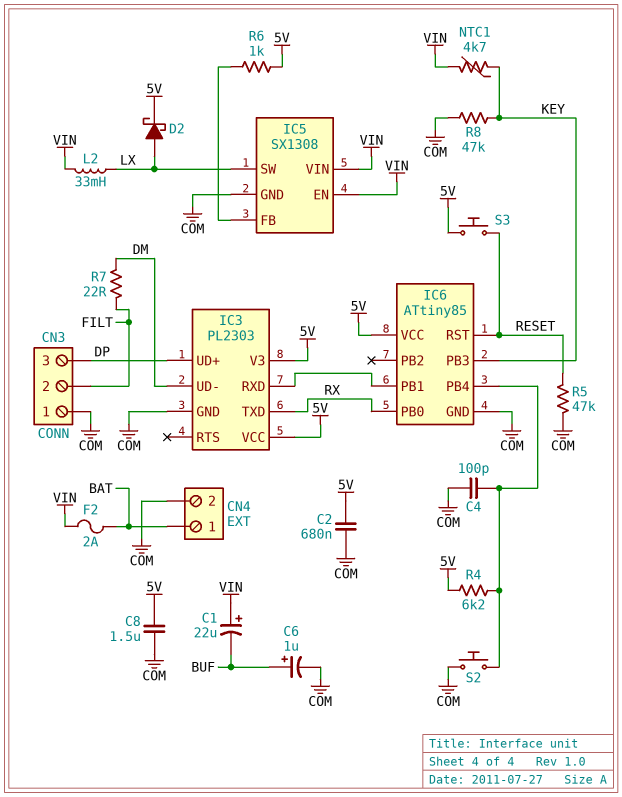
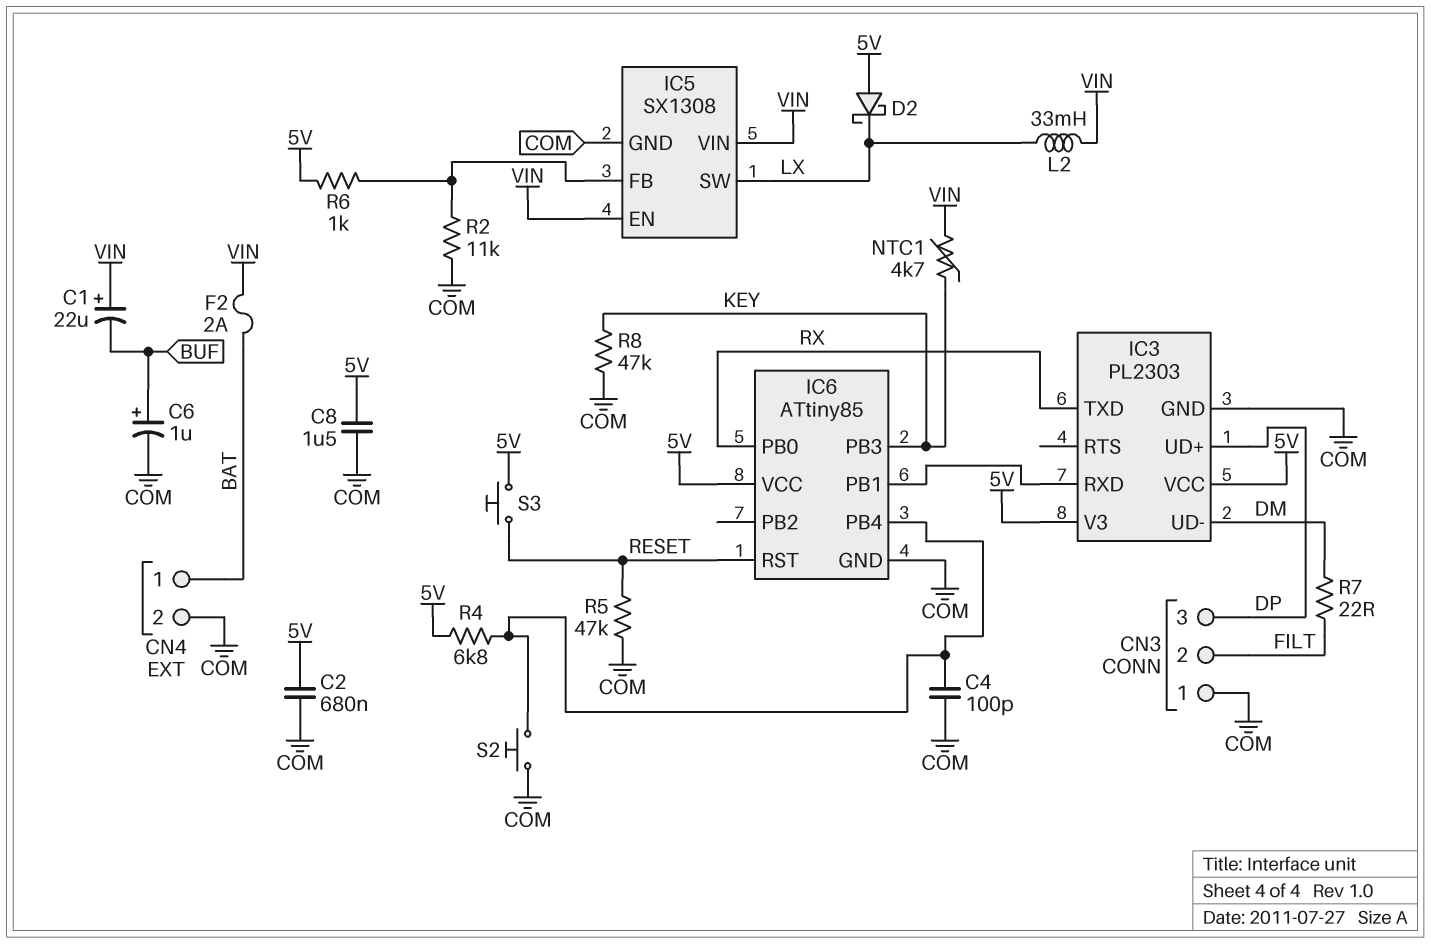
D2: schottky (A LX, K 5V) -> schottky (A 5V, K LX)
R2: none -> 11k (COM, IC5/FB)
R4: 6.2k (5V, IC6/PB4) -> 6.8k (5V, IC6/PB4)

